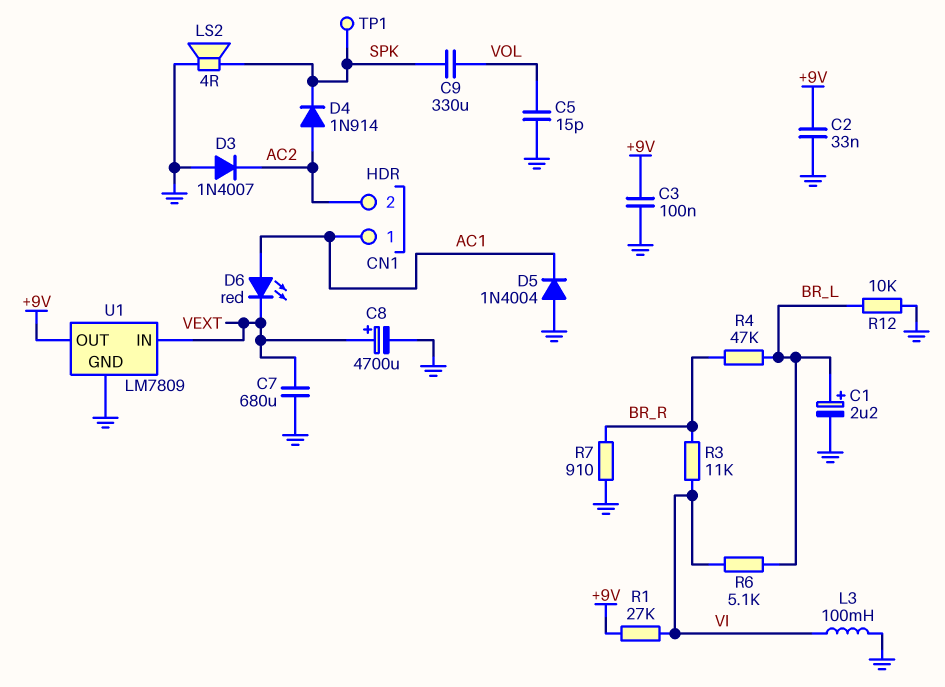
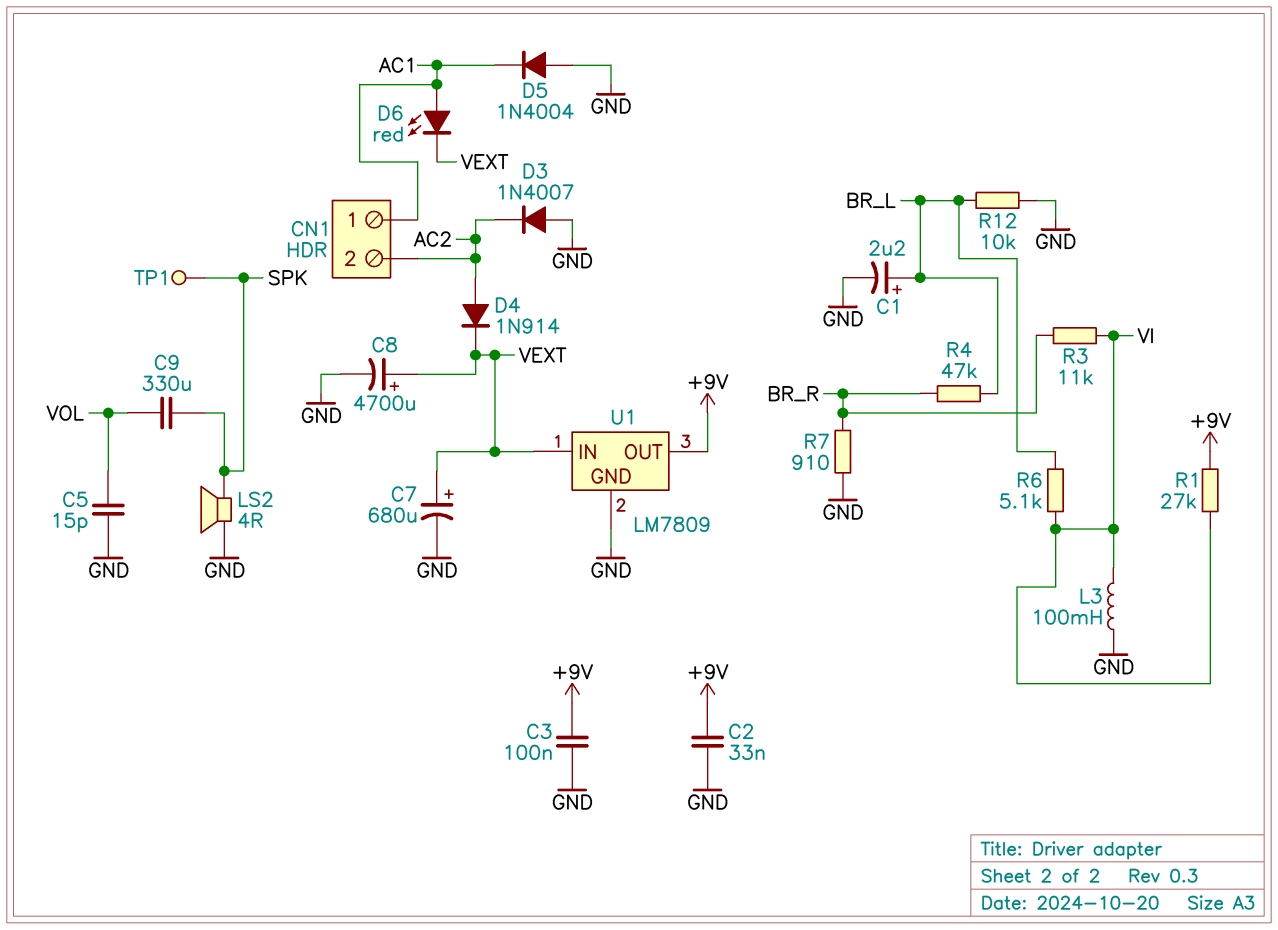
C7: 680uF (GND, VEXT) -> 680uF (plus VEXT, minus GND)
D4: diode 1N914 (A AC2, K SPK) -> diode 1N914 (A AC2, K VEXT)

